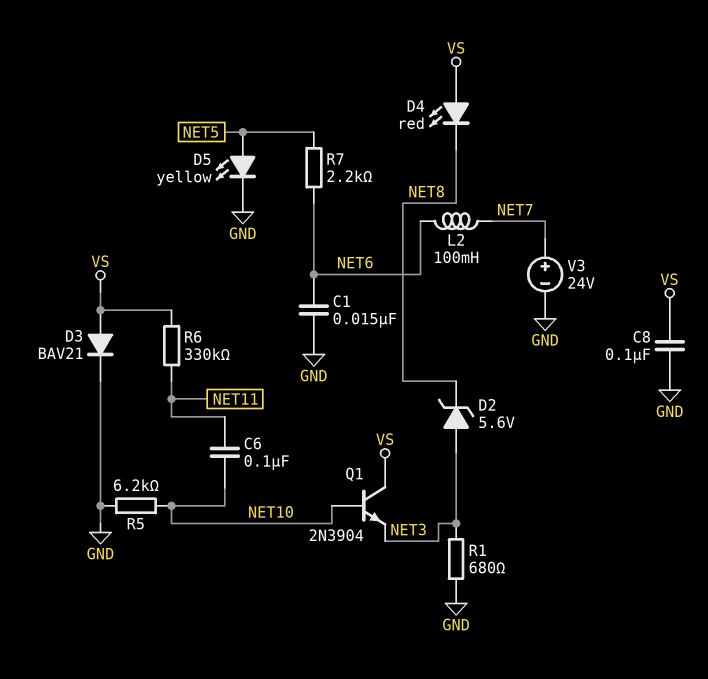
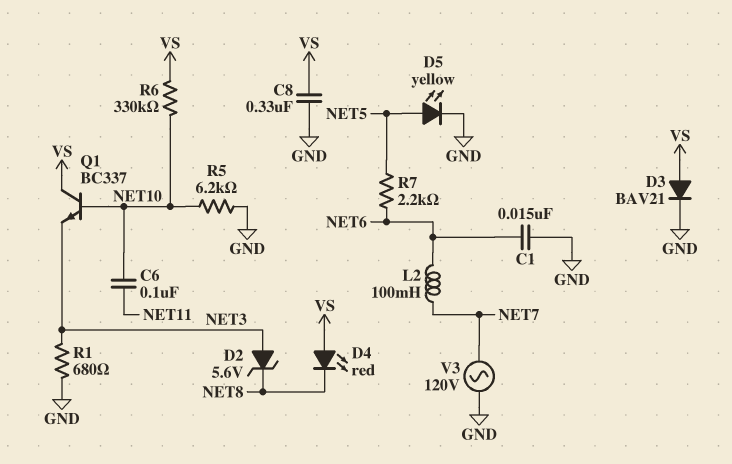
C8: 100nF (GND, VS) -> 330nF (GND, VS)
Q1: NPN 2N3904 (B NET10, C VS, E NET3) -> NPN BC337 (B NET10, C VS, E NET3)
R6: 330k (NET11, VS) -> 330k (NET10, VS)
V3: 24V (plus NET7, minus GND) -> AC 120V (GND, NET7)

